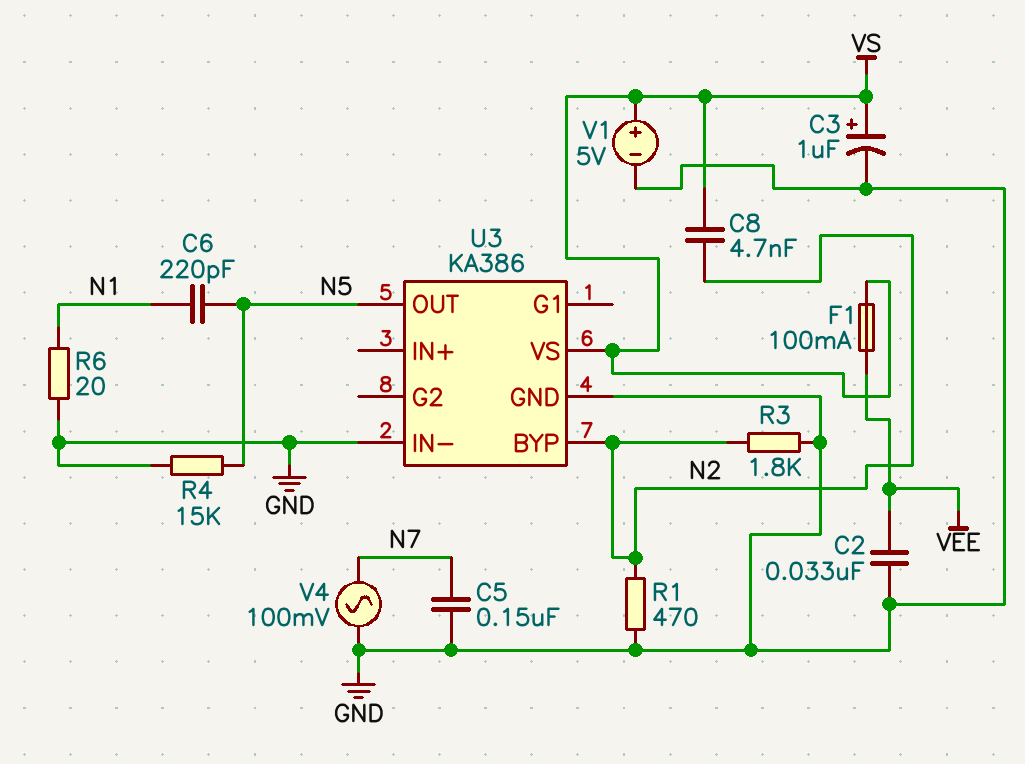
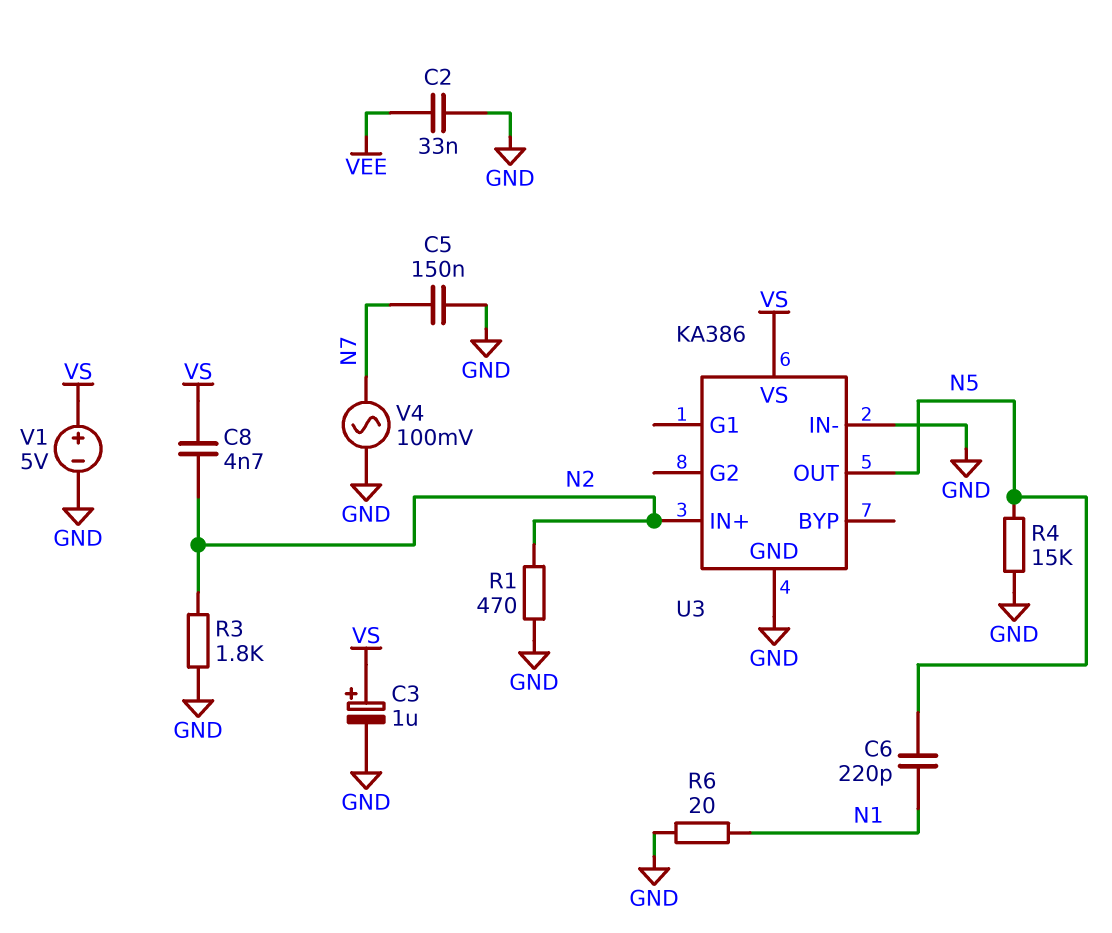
F1: 100mA (VEE, VS) -> none
U3 pin BYP: N2 -> none
U3 pin IN+: none -> N2

